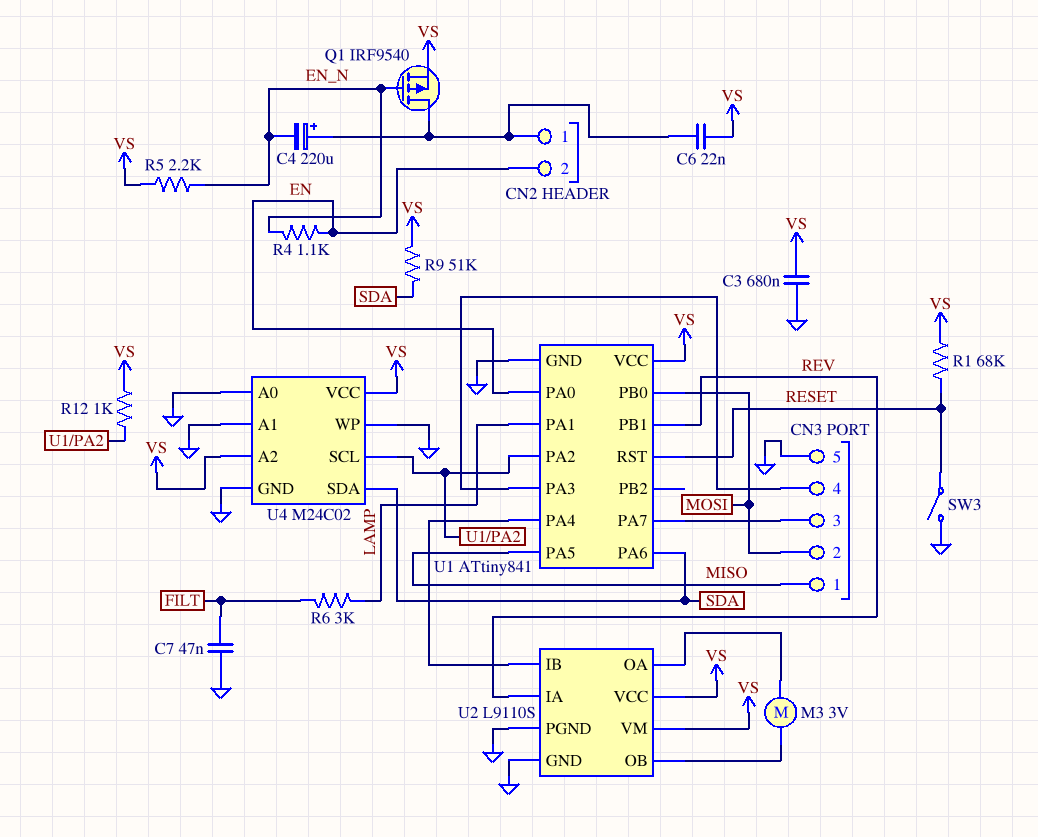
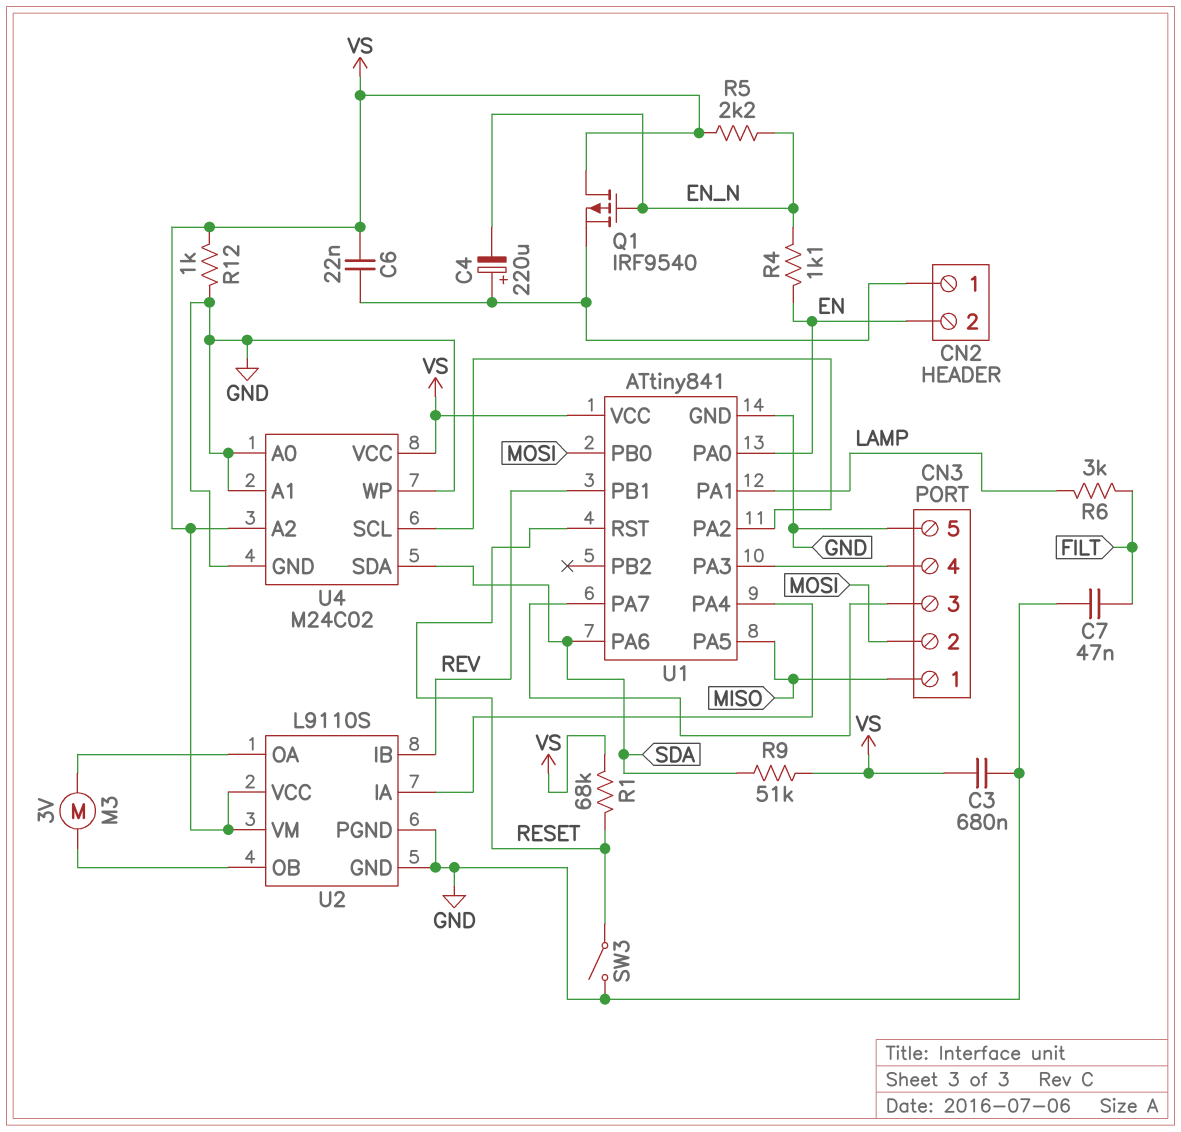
Q1: PMOS IRF9540 (G EN_N, D CN2/1, S VS) -> PMOS IRF9540 (G EN_N, D VS, S CN2/1)
R12: 1k (U1/PA2, VS) -> 1k (GND, VS)
U2 pin IA: REV -> U1/PA4
U2 pin IB: U1/PA4 -> REV

